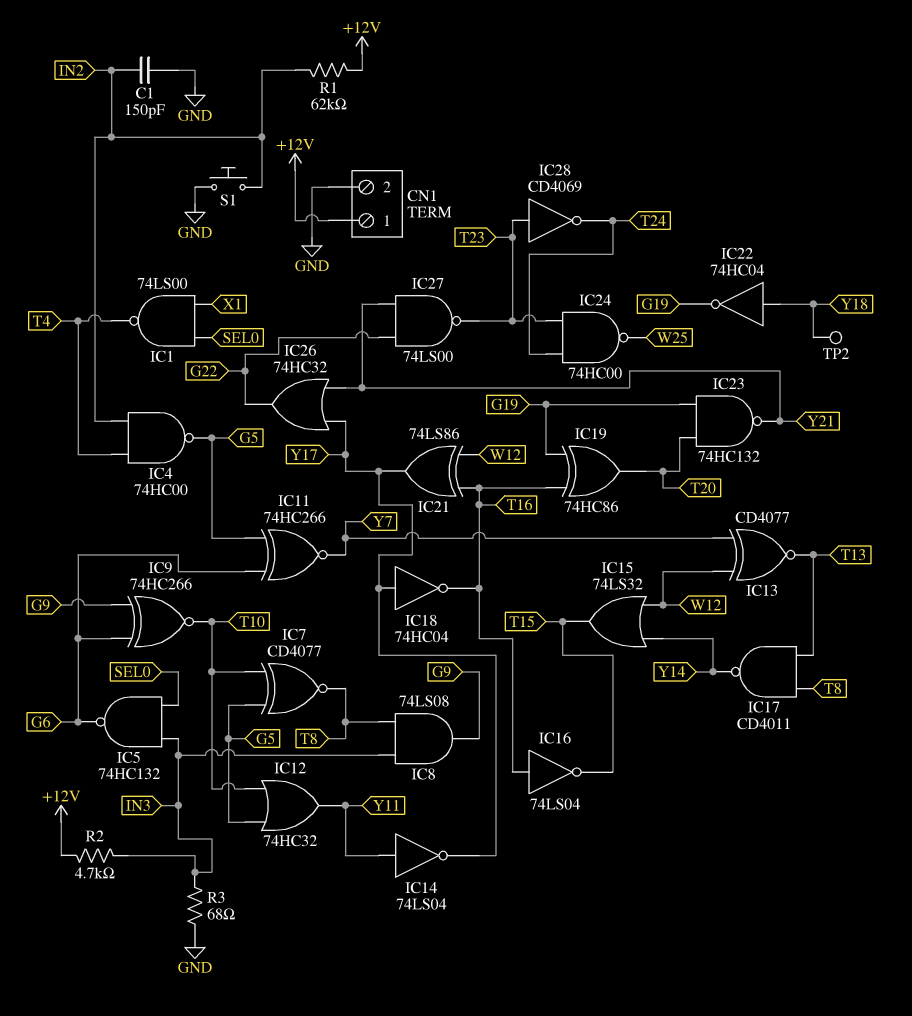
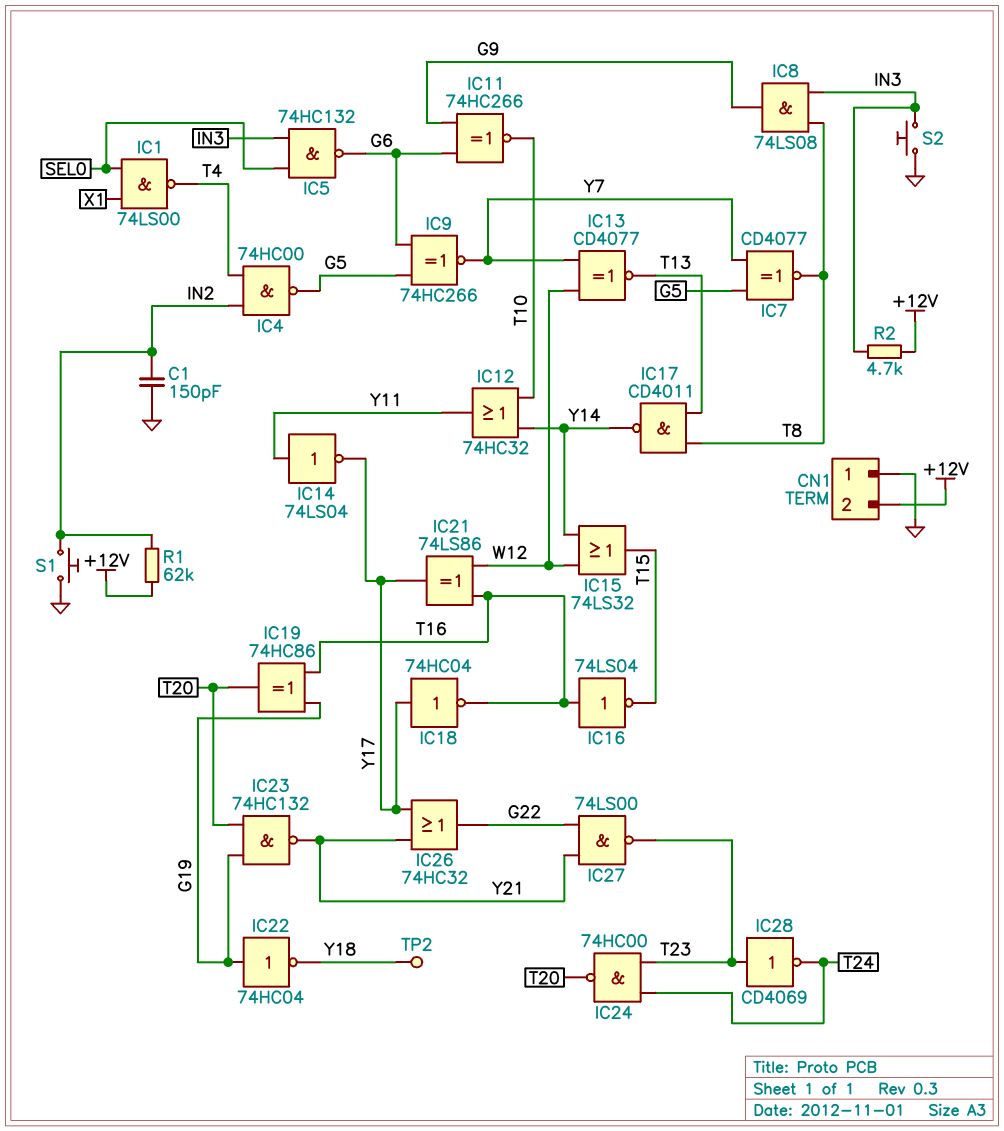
CN1 pin 1: +12V -> GND
CN1 pin 2: GND -> +12V
IC7: XNOR CD4077 (in G5, in T10, out T8) -> XNOR CD4077 (in G5, in Y7, out T8)
IC9: XNOR 74HC266 (in G6, in G9, out T10) -> XNOR 74HC266 (in G5, in G6, out Y7)
IC11: XNOR 74HC266 (in G5, in G6, out Y7) -> XNOR 74HC266 (in G6, in G9, out T10)
IC12: OR 74HC32 (in G5, in T10, out Y11) -> OR 74HC32 (in T10, in Y14, out Y11)
IC22: NOT 74HC04 (in Y18, out G19) -> NOT 74HC04 (in G19, out Y18)
IC24: NAND 74HC00 (in T23, in T24, out W25) -> NAND 74HC00 (in T23, in T24, out T20)
R3: 68 (GND, IN3) -> none
S2: none -> button (GND, IN3)

